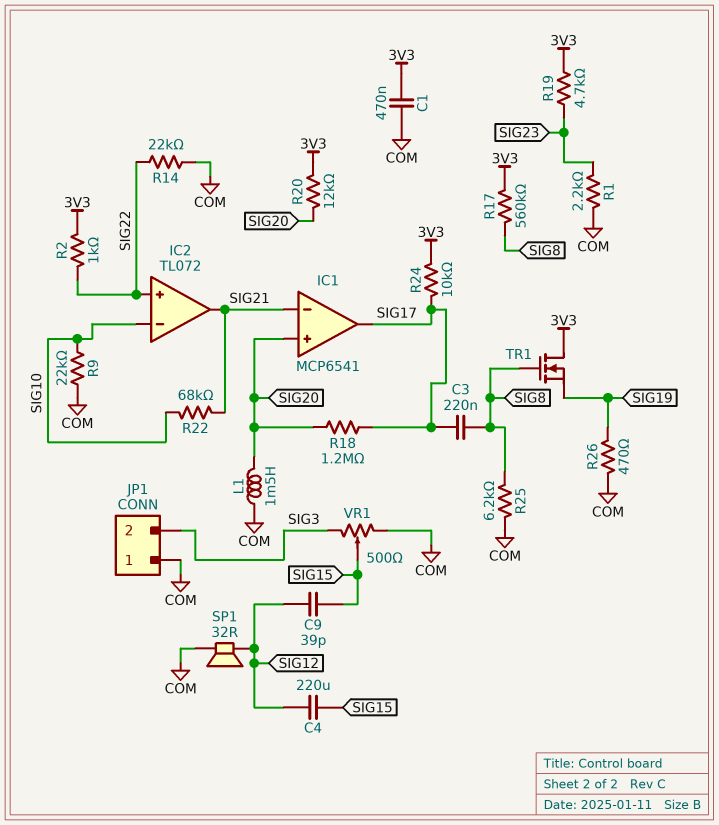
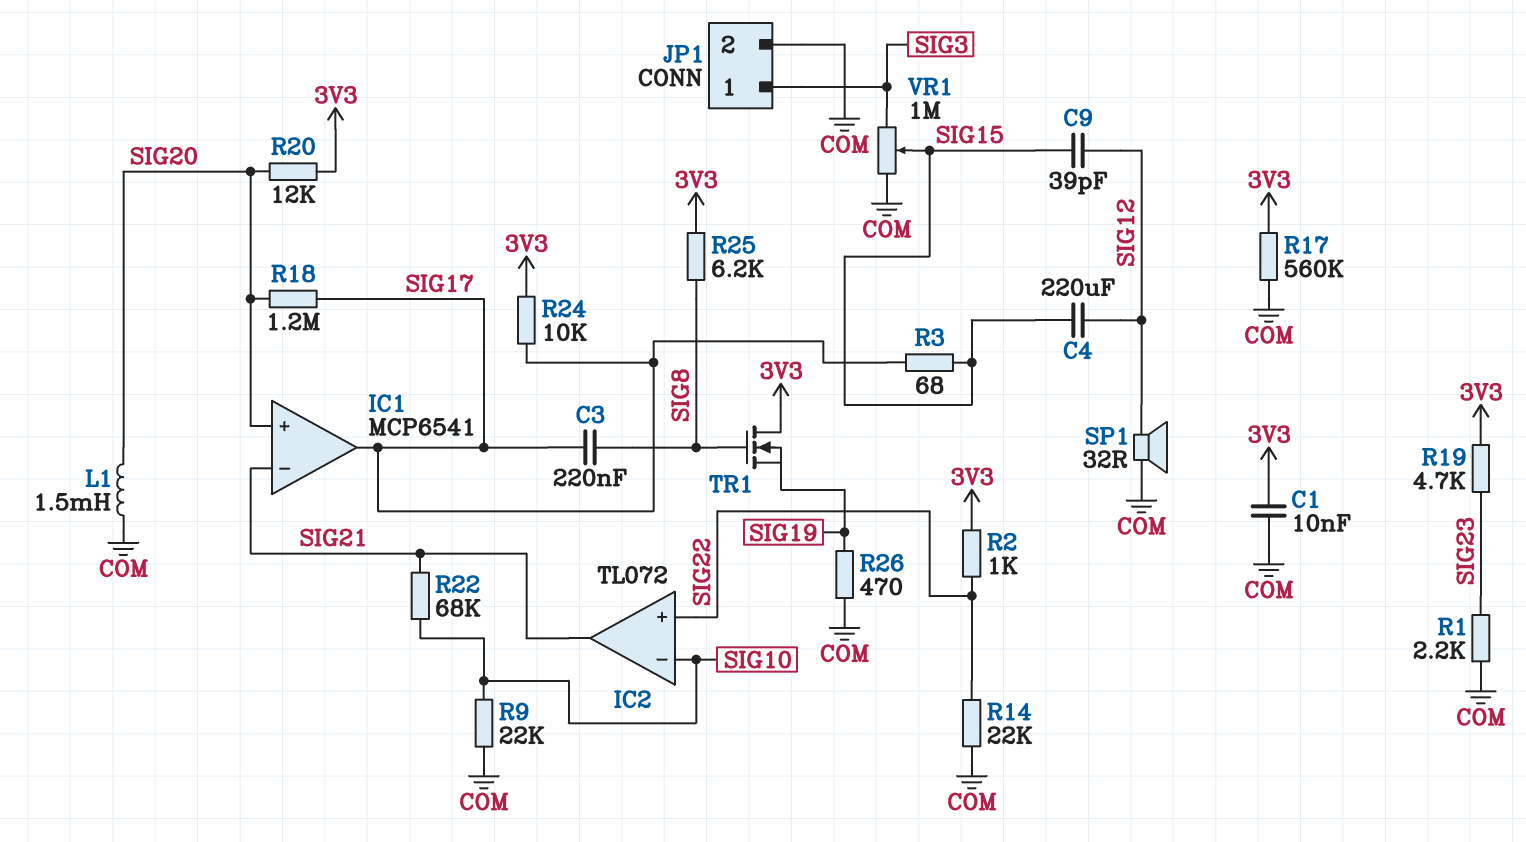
C1: 470nF (3V3, COM) -> 10nF (3V3, COM)
JP1 pin 1: COM -> SIG3
JP1 pin 2: SIG3 -> COM
R3: none -> 68 (SIG15, SIG17)
R17: 560k (3V3, SIG8) -> 560k (3V3, COM)
R25: 6.2k (COM, SIG8) -> 6.2k (3V3, SIG8)
VR1: 500 (COM, SIG3, wiper SIG15) -> 1M (COM, SIG3, wiper SIG15)

